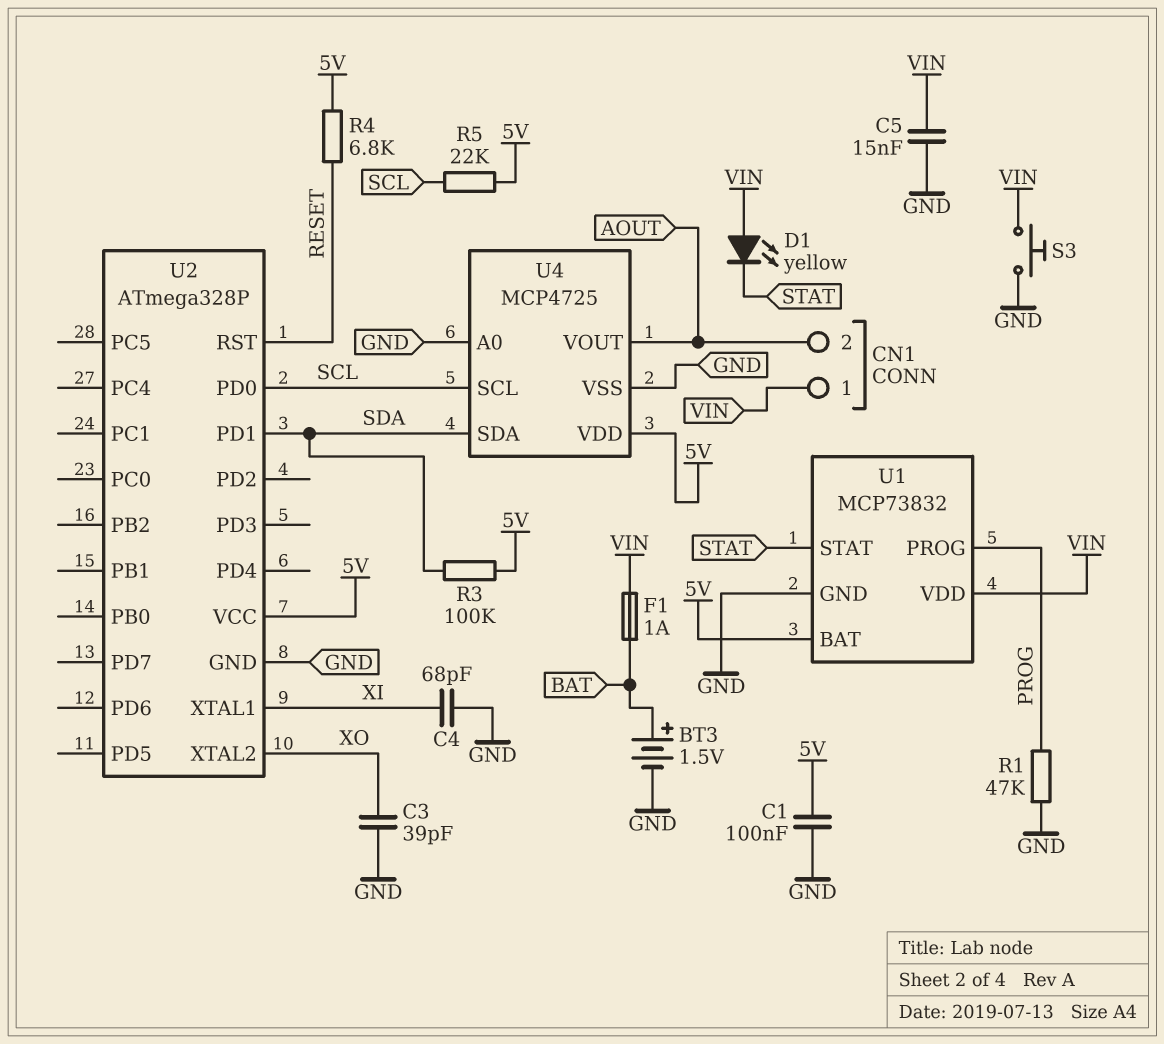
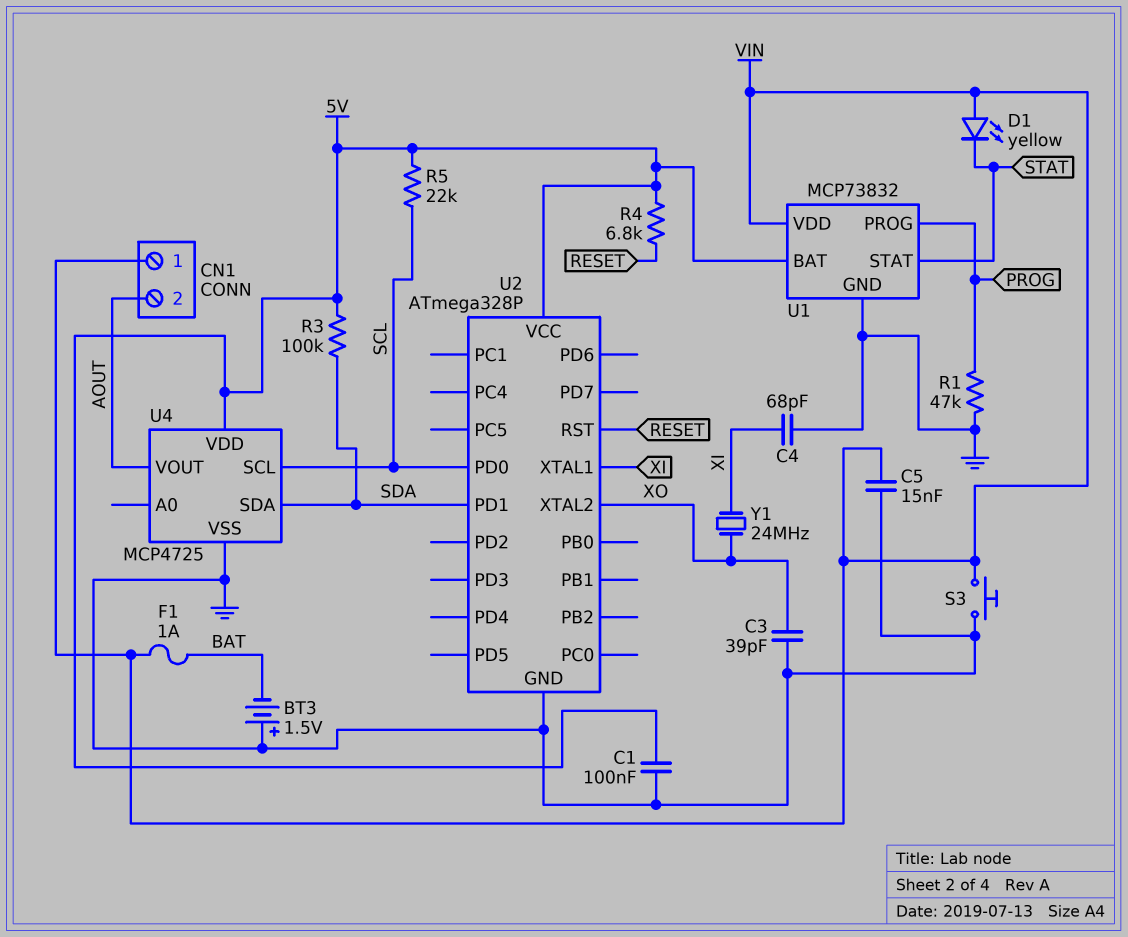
BT3: 1.5V (plus BAT, minus GND) -> 1.5V (plus GND, minus BAT)
U4 pin A0: GND -> none
Y1: none -> 24MHz (XI, XO)

